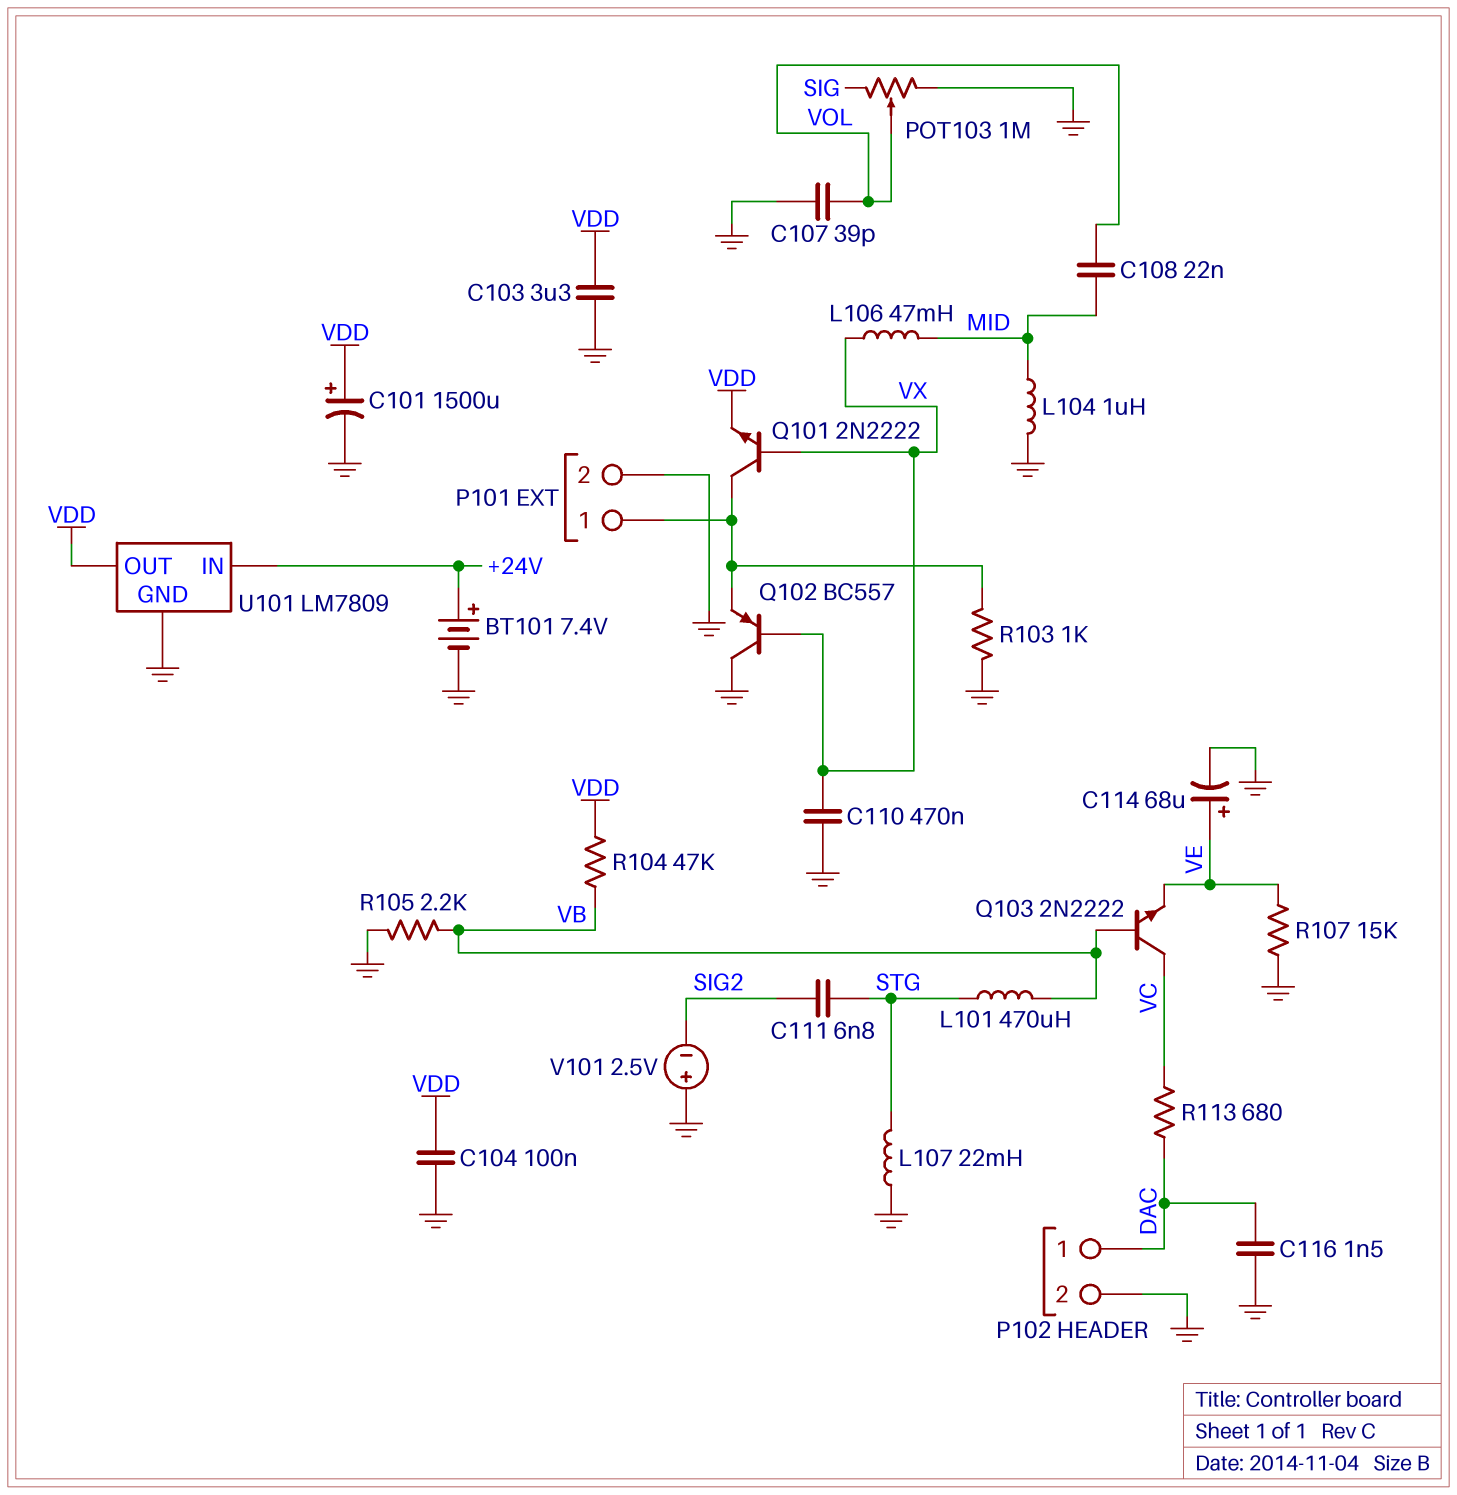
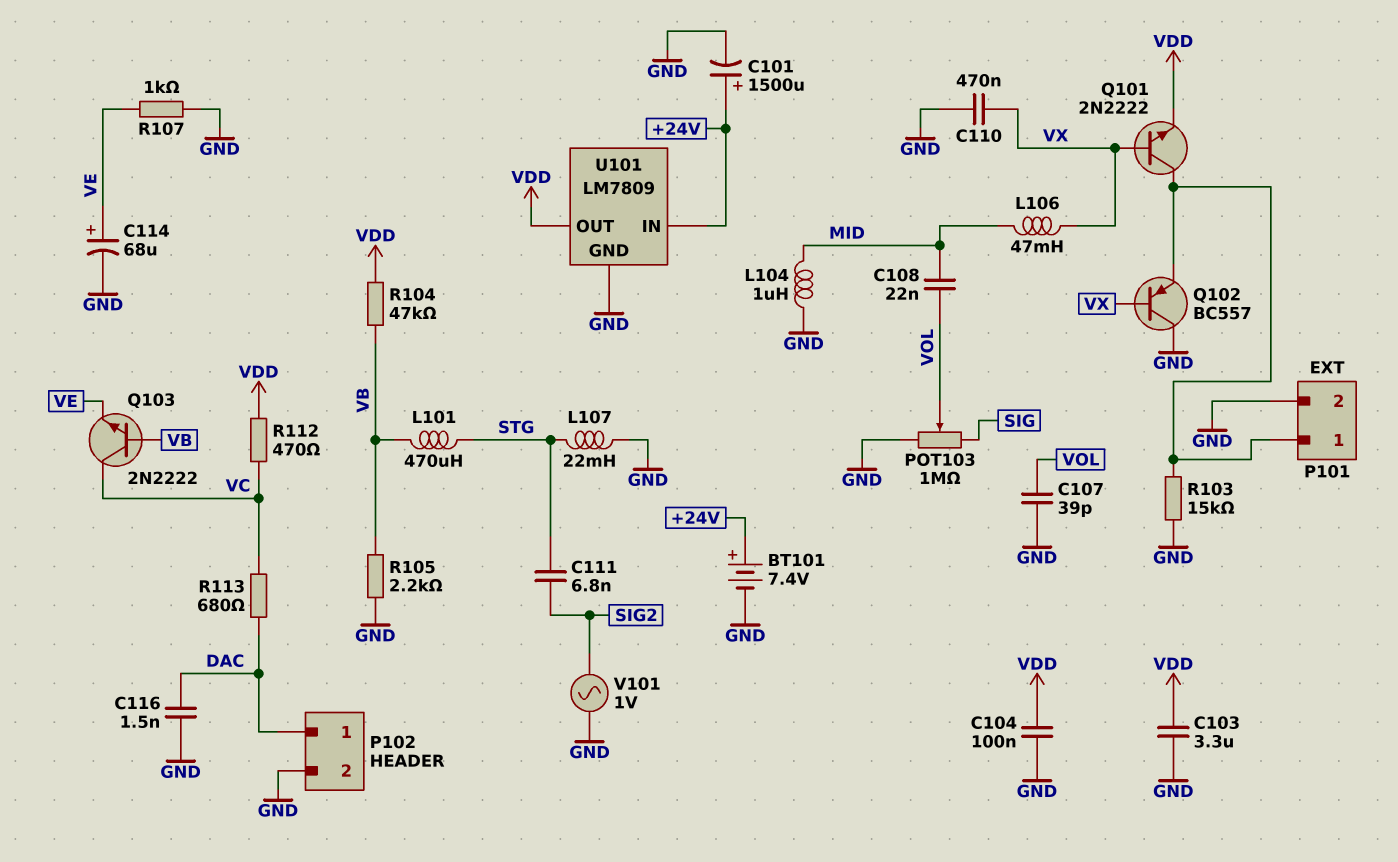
C101: 1500uF (plus VDD, minus GND) -> 1500uF (plus +24V, minus GND)
R103: 1k (GND, P101/1) -> 15k (GND, P101/1)
R107: 15k (GND, VE) -> 1k (GND, VE)
R112: none -> 470 (VC, VDD)
V101: 2.5V (plus GND, minus SIG2) -> AC 1V (GND, SIG2)

